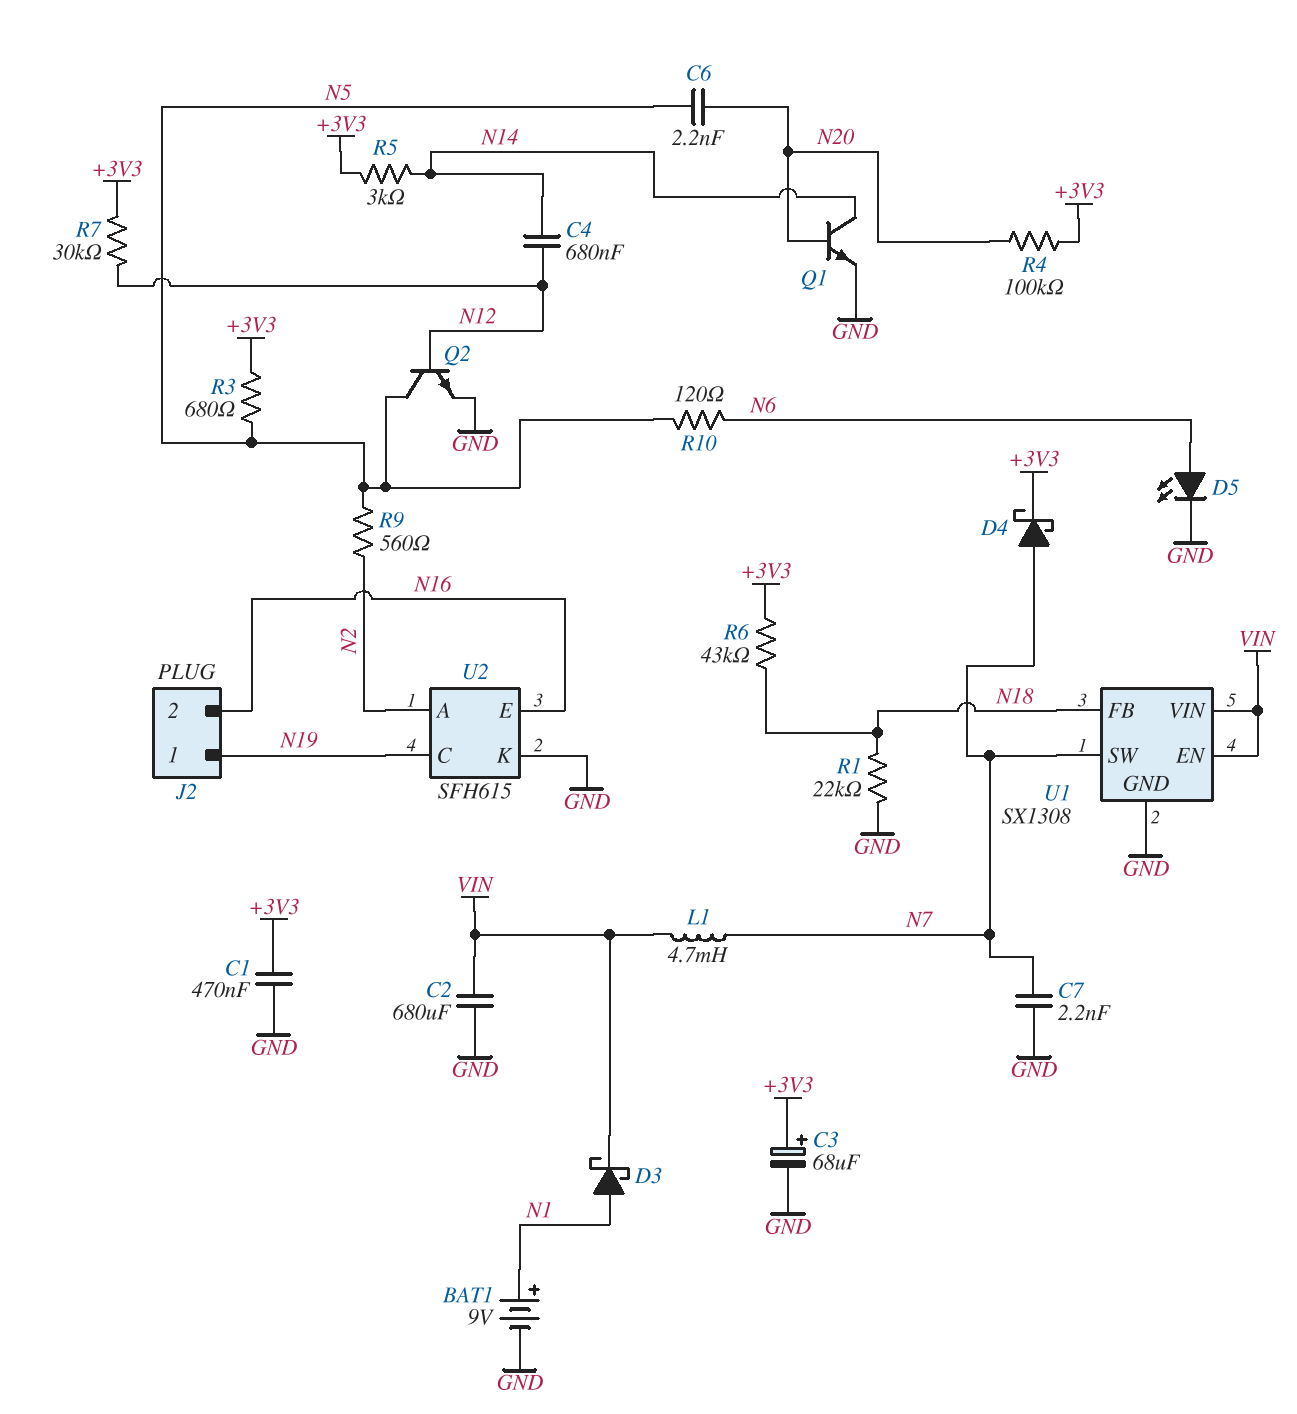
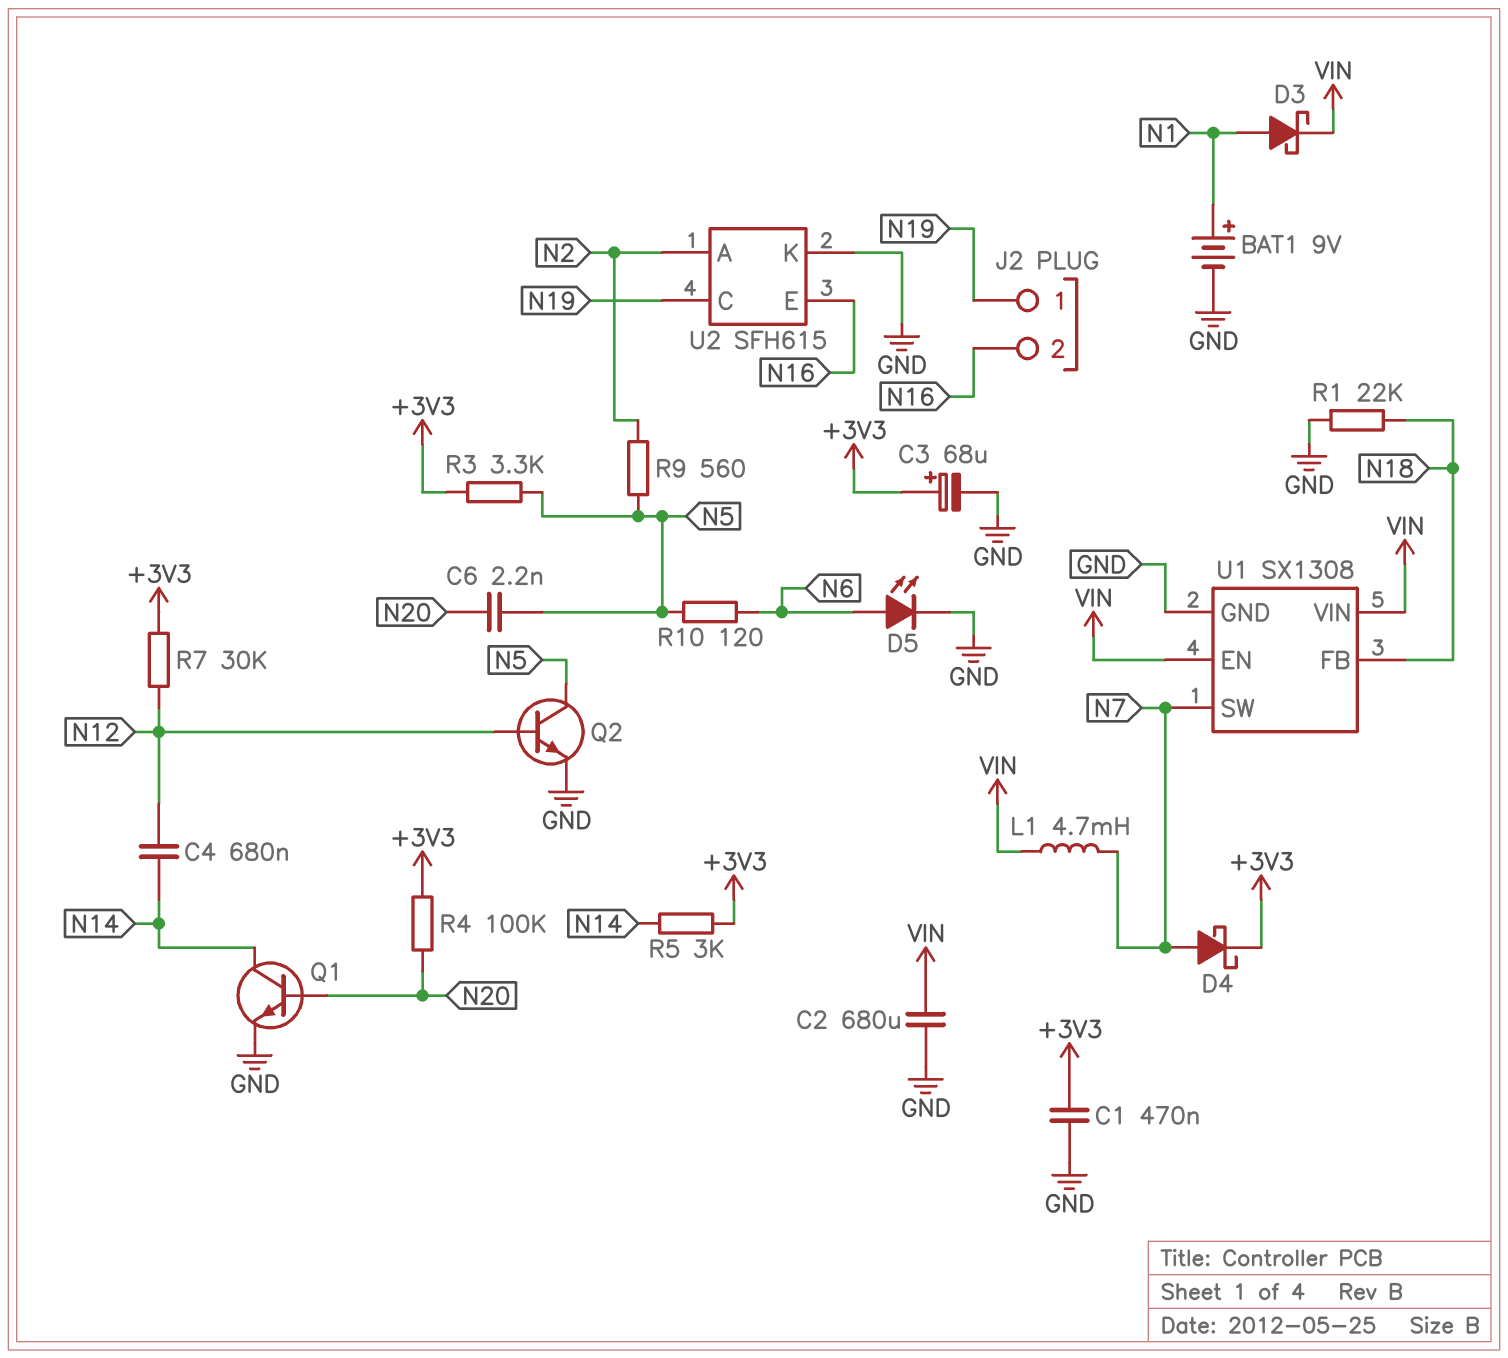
C7: 2.2nF (GND, N7) -> none
R3: 680 (+3V3, N5) -> 3.3k (+3V3, N5)
R6: 43k (+3V3, N18) -> none

